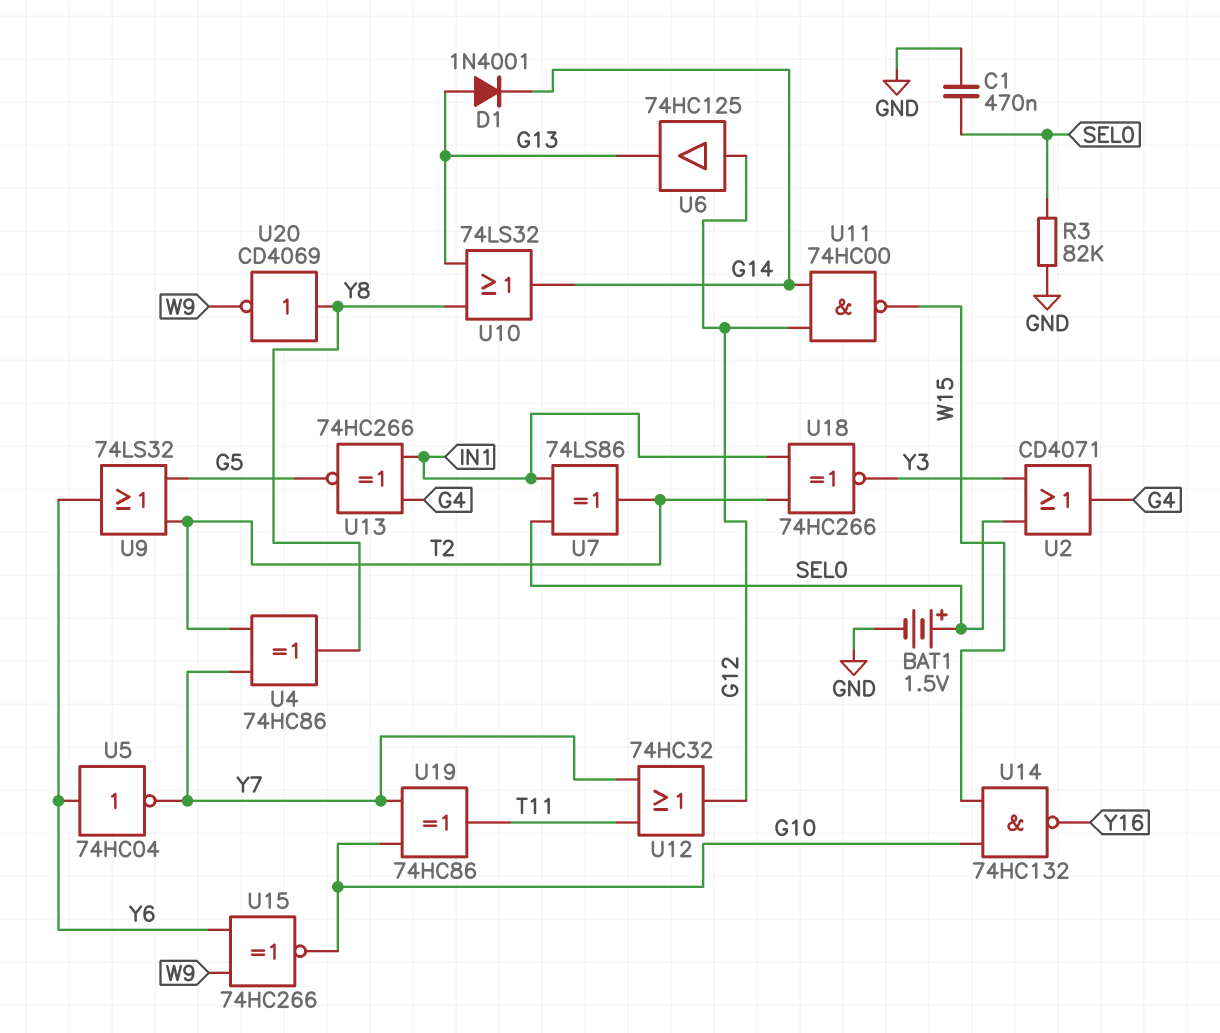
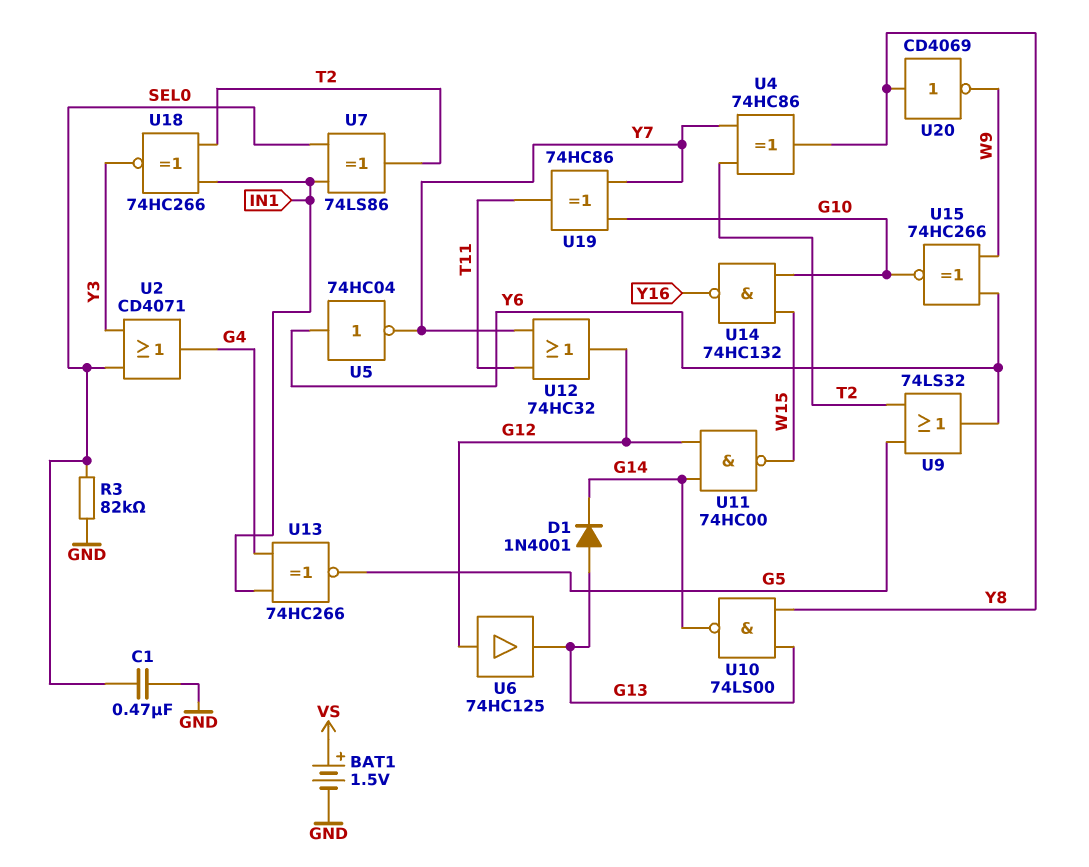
BAT1: 1.5V (plus SEL0, minus GND) -> 1.5V (plus VS, minus GND)
U10: OR 74LS32 (in G13, in Y8, out G14) -> NAND 74LS00 (in G13, in Y8, out G14)

